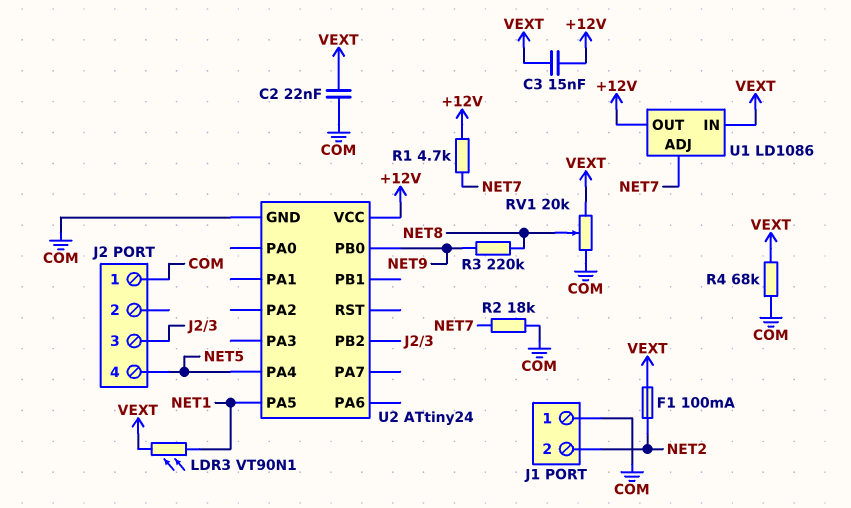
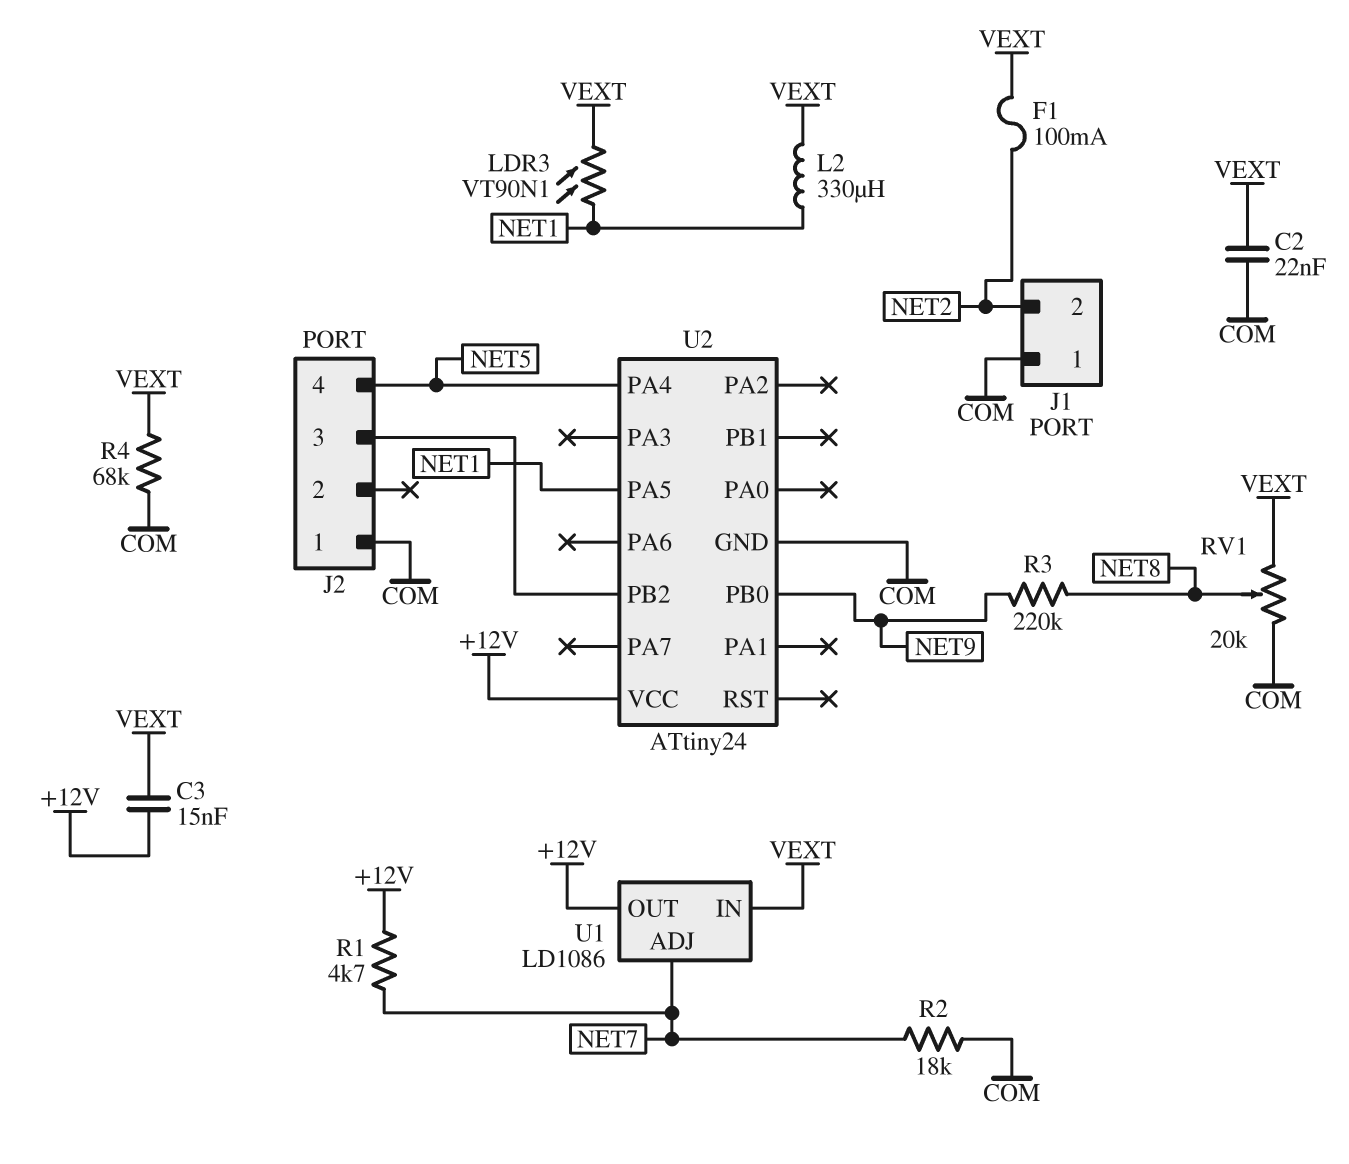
L2: none -> 330uH (NET1, VEXT)

